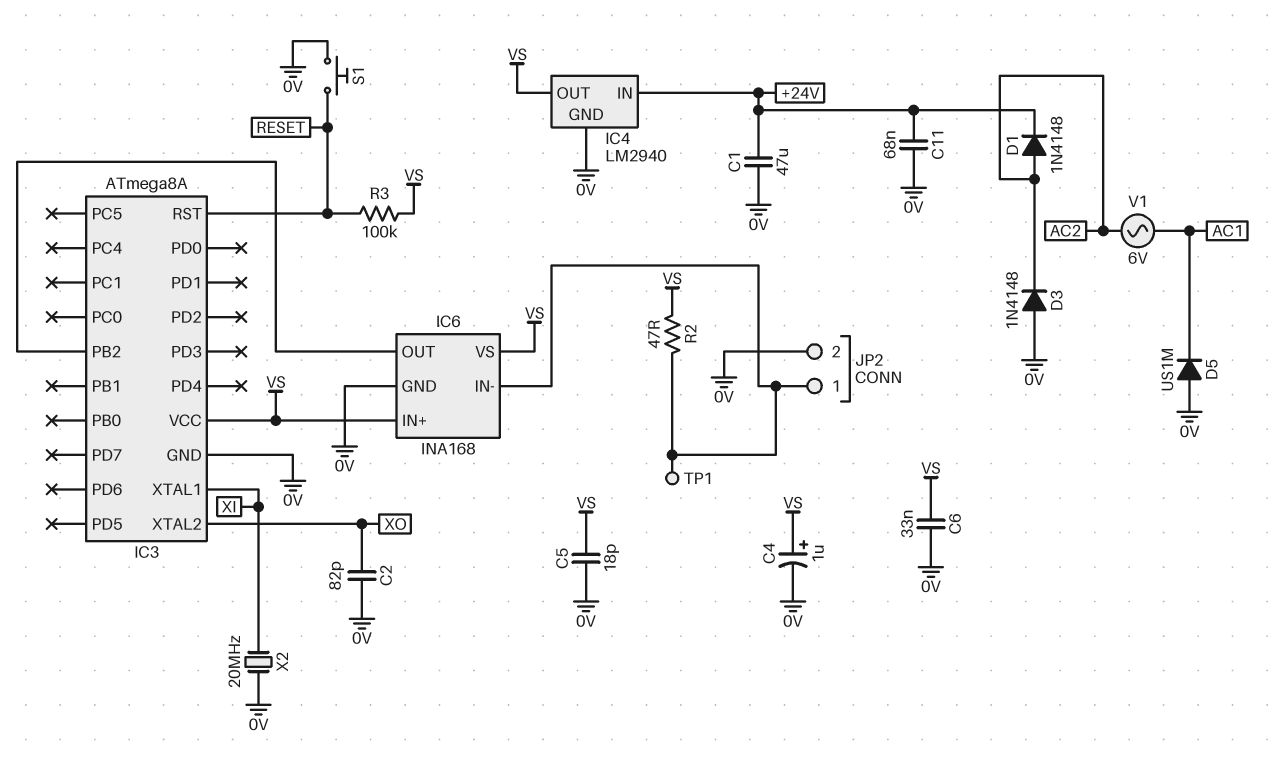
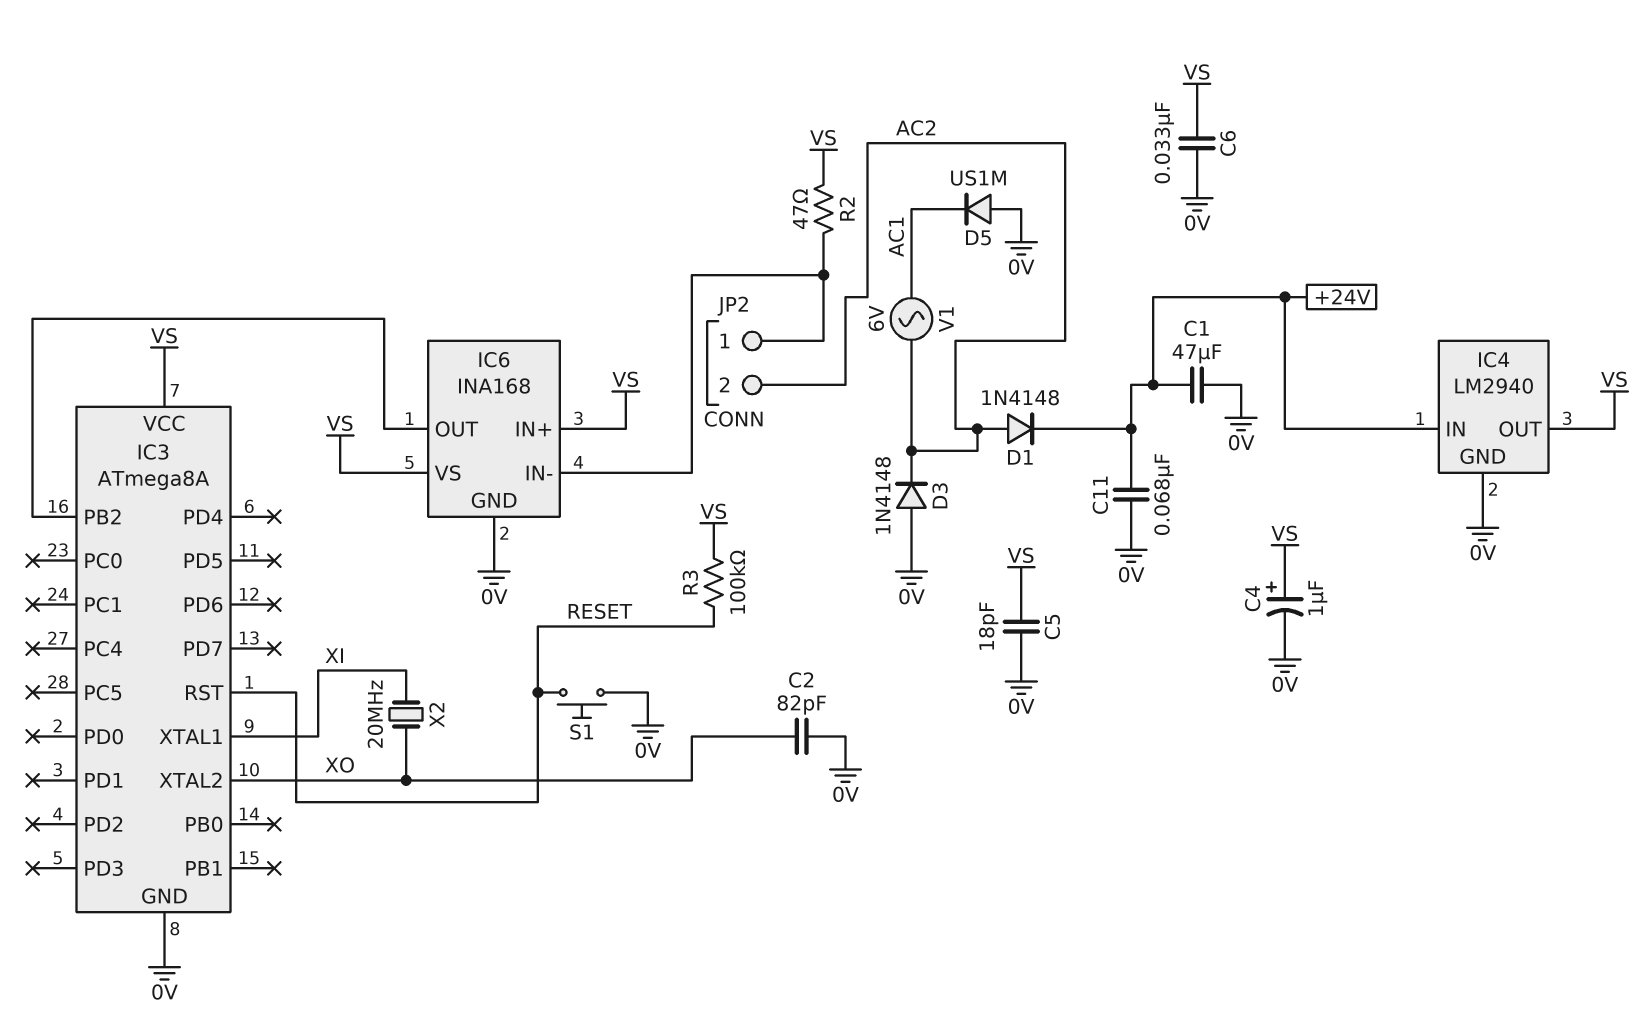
JP2 pin 2: 0V -> AC2
TP1: test point (IC6/IN-) -> none
X2: 20MHz (0V, XI) -> 20MHz (XI, XO)

